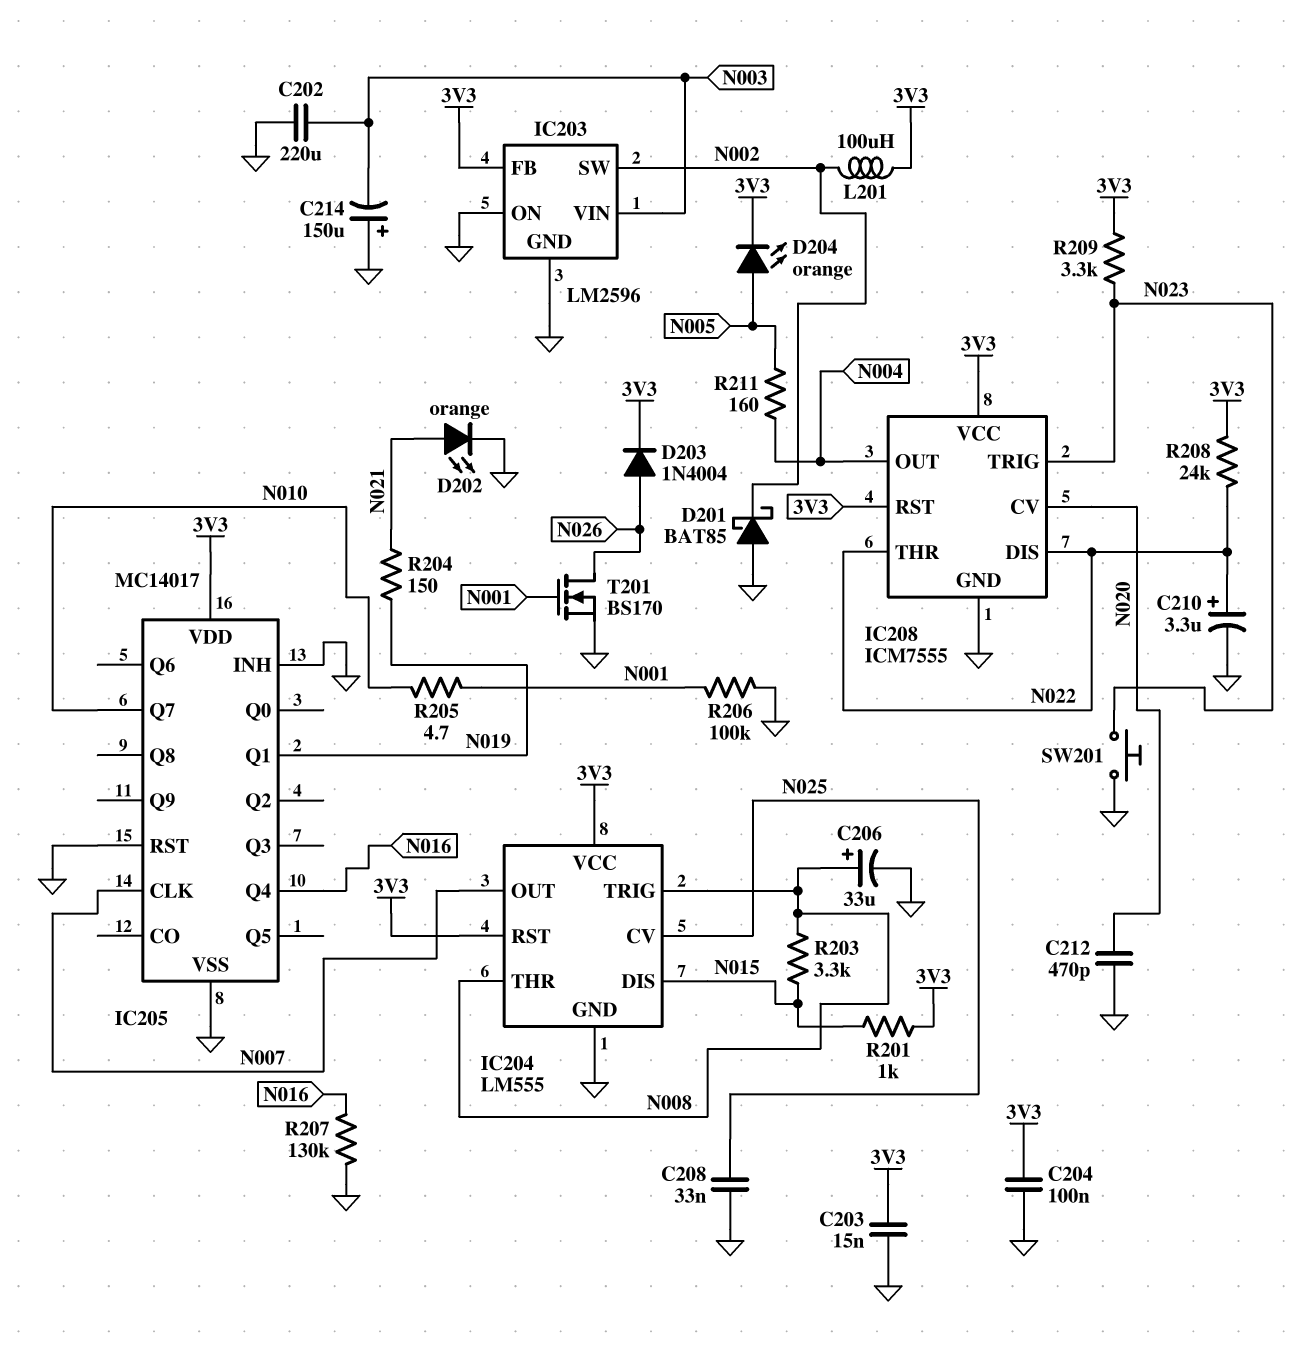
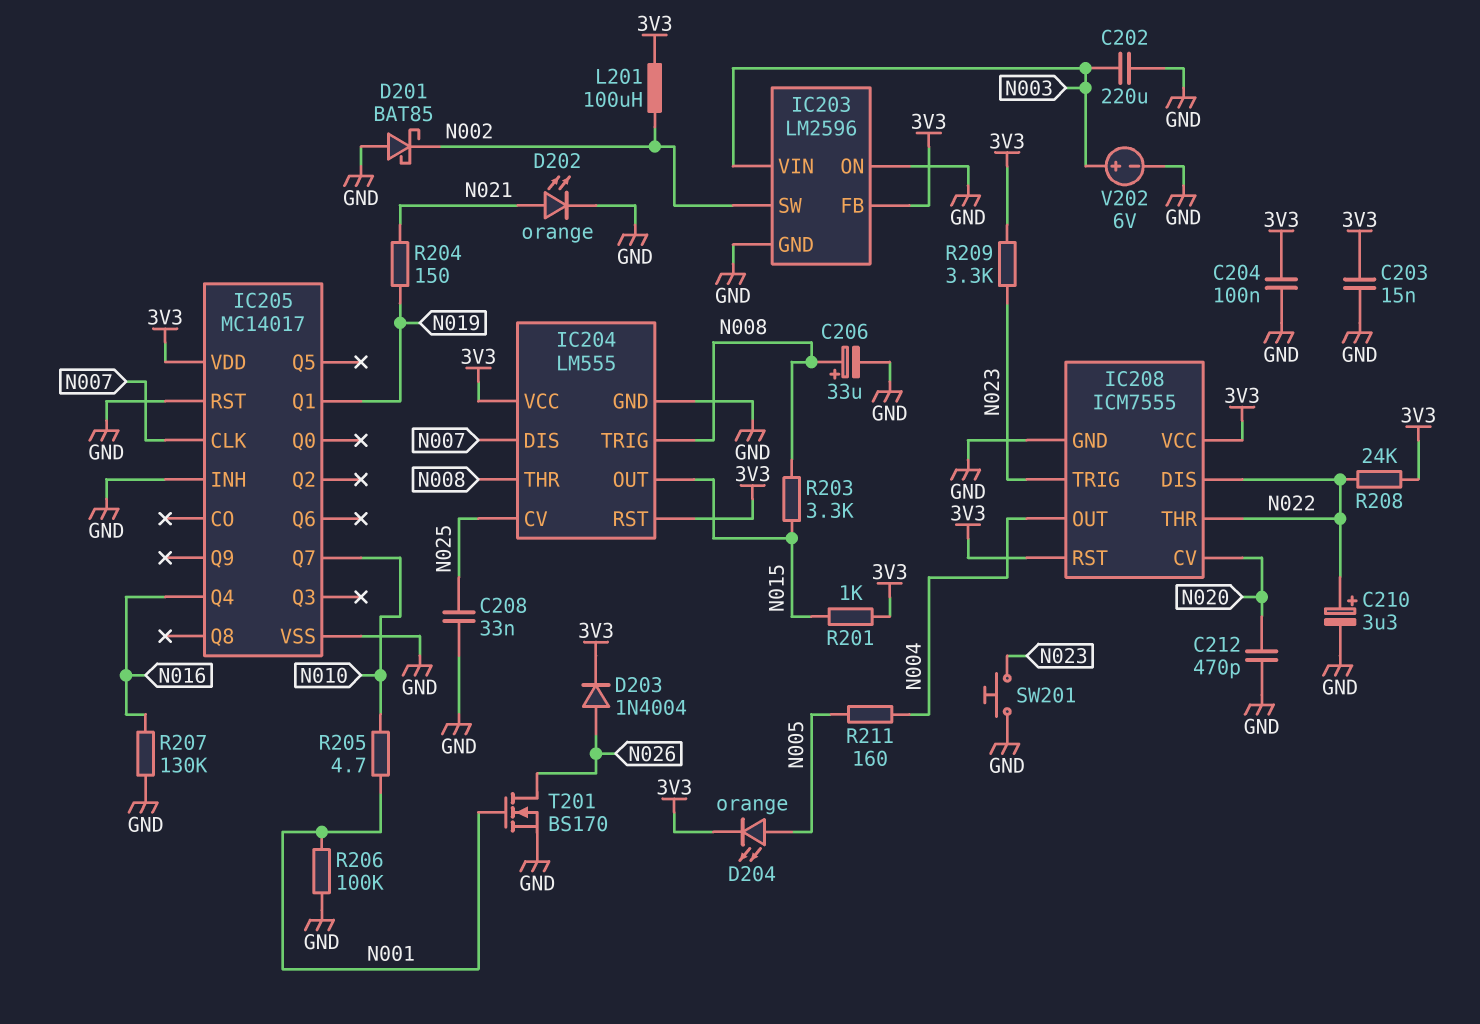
C214: 150uF (plus GND, minus N003) -> none
IC204 pin DIS: N015 -> N007
IC204 pin OUT: N007 -> N015
V202: none -> 6V (plus N003, minus GND)

